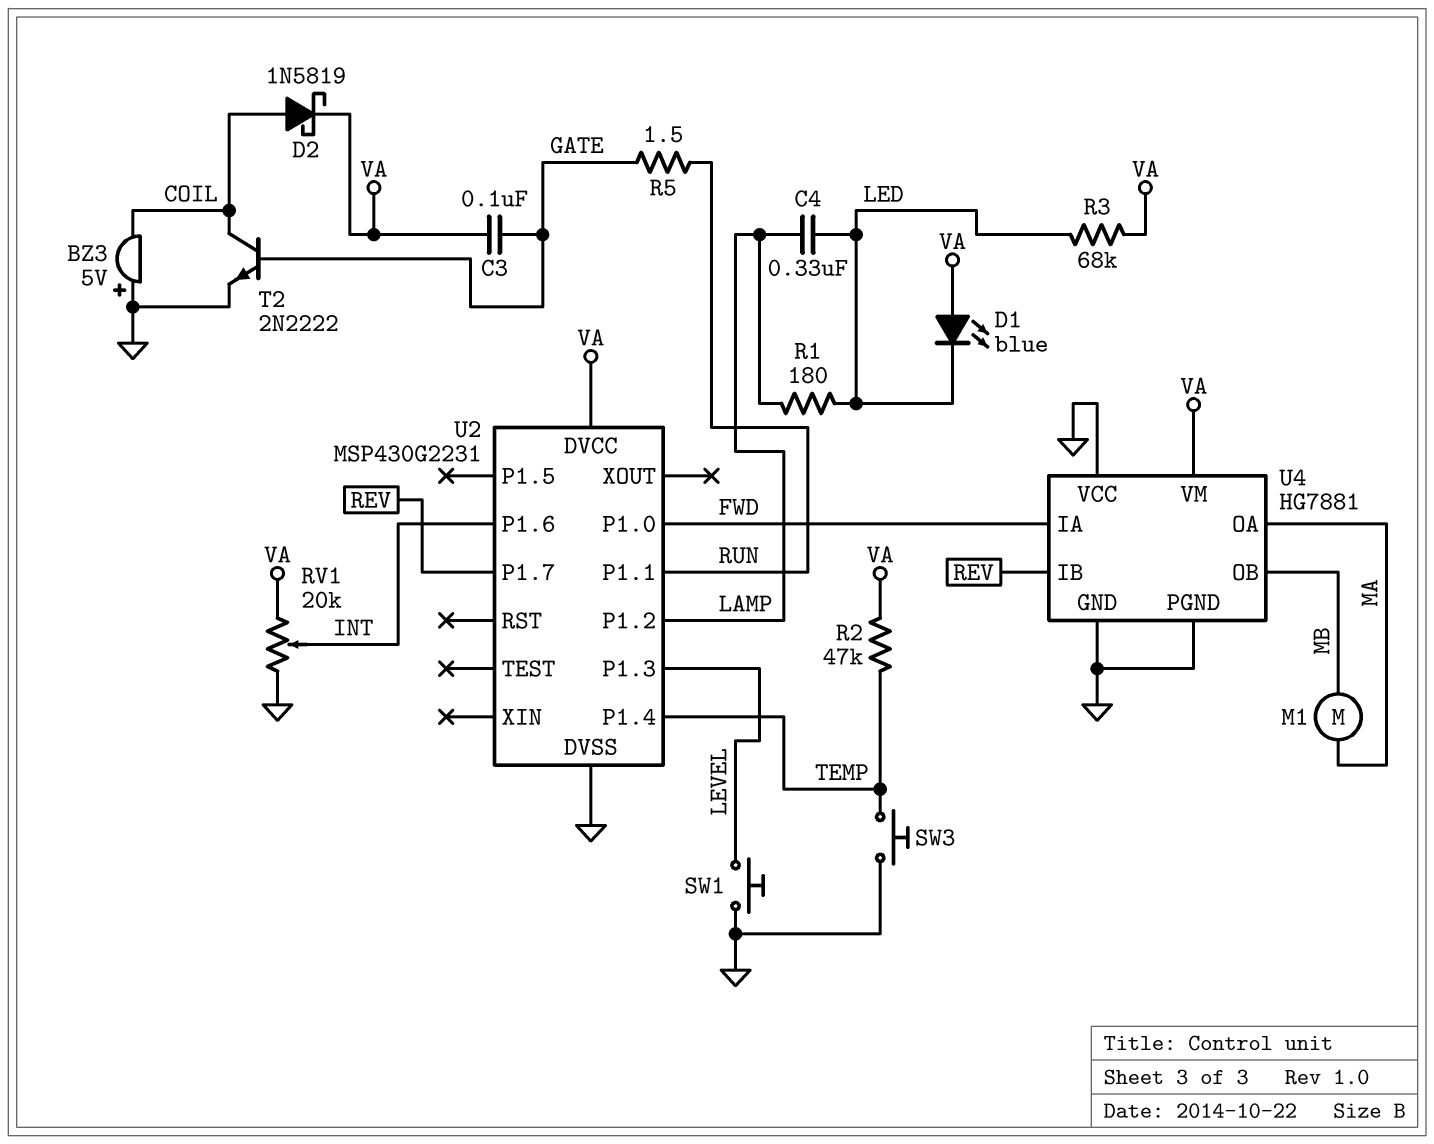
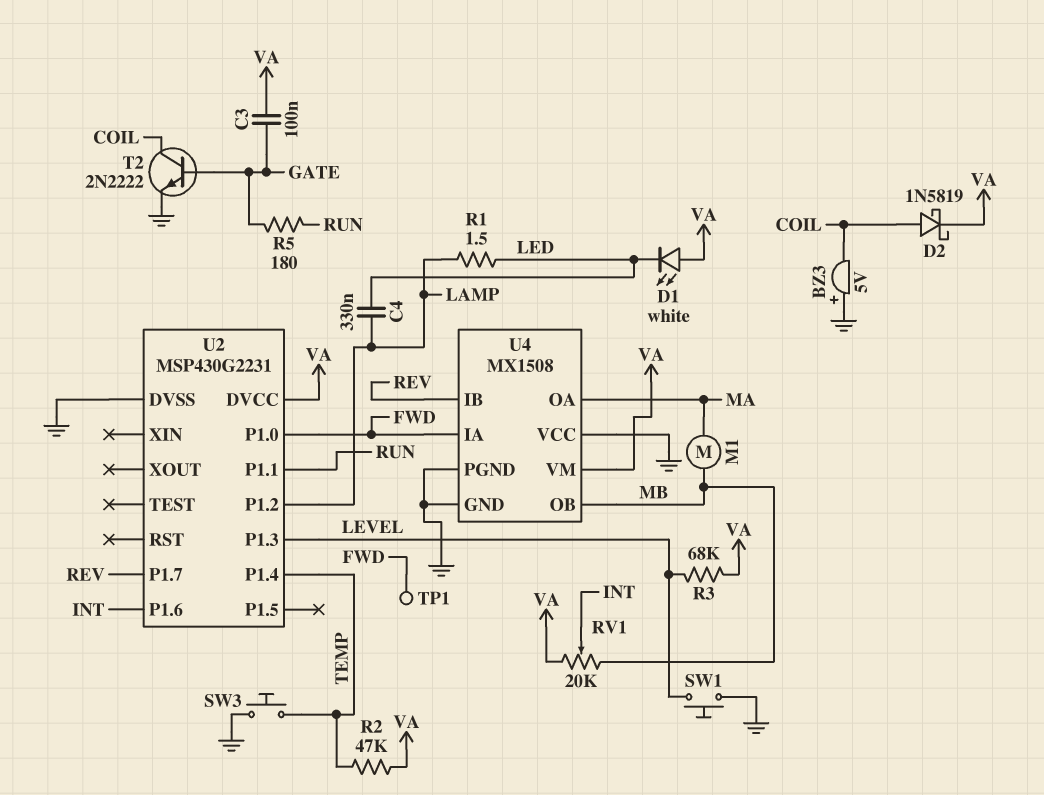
D1: LED blue (A VA, K LED) -> LED white (A VA, K LED)
R1: 180 (LAMP, LED) -> 1.5 (LAMP, LED)
R3: 68k (LED, VA) -> 68k (LEVEL, VA)
R5: 1.5 (GATE, RUN) -> 180 (GATE, RUN)
RV1: 20k (GND, VA, wiper INT) -> 20k (MB, VA, wiper INT)
TP1: none -> test point (FWD)
U4: HG7881 -> MX1508

